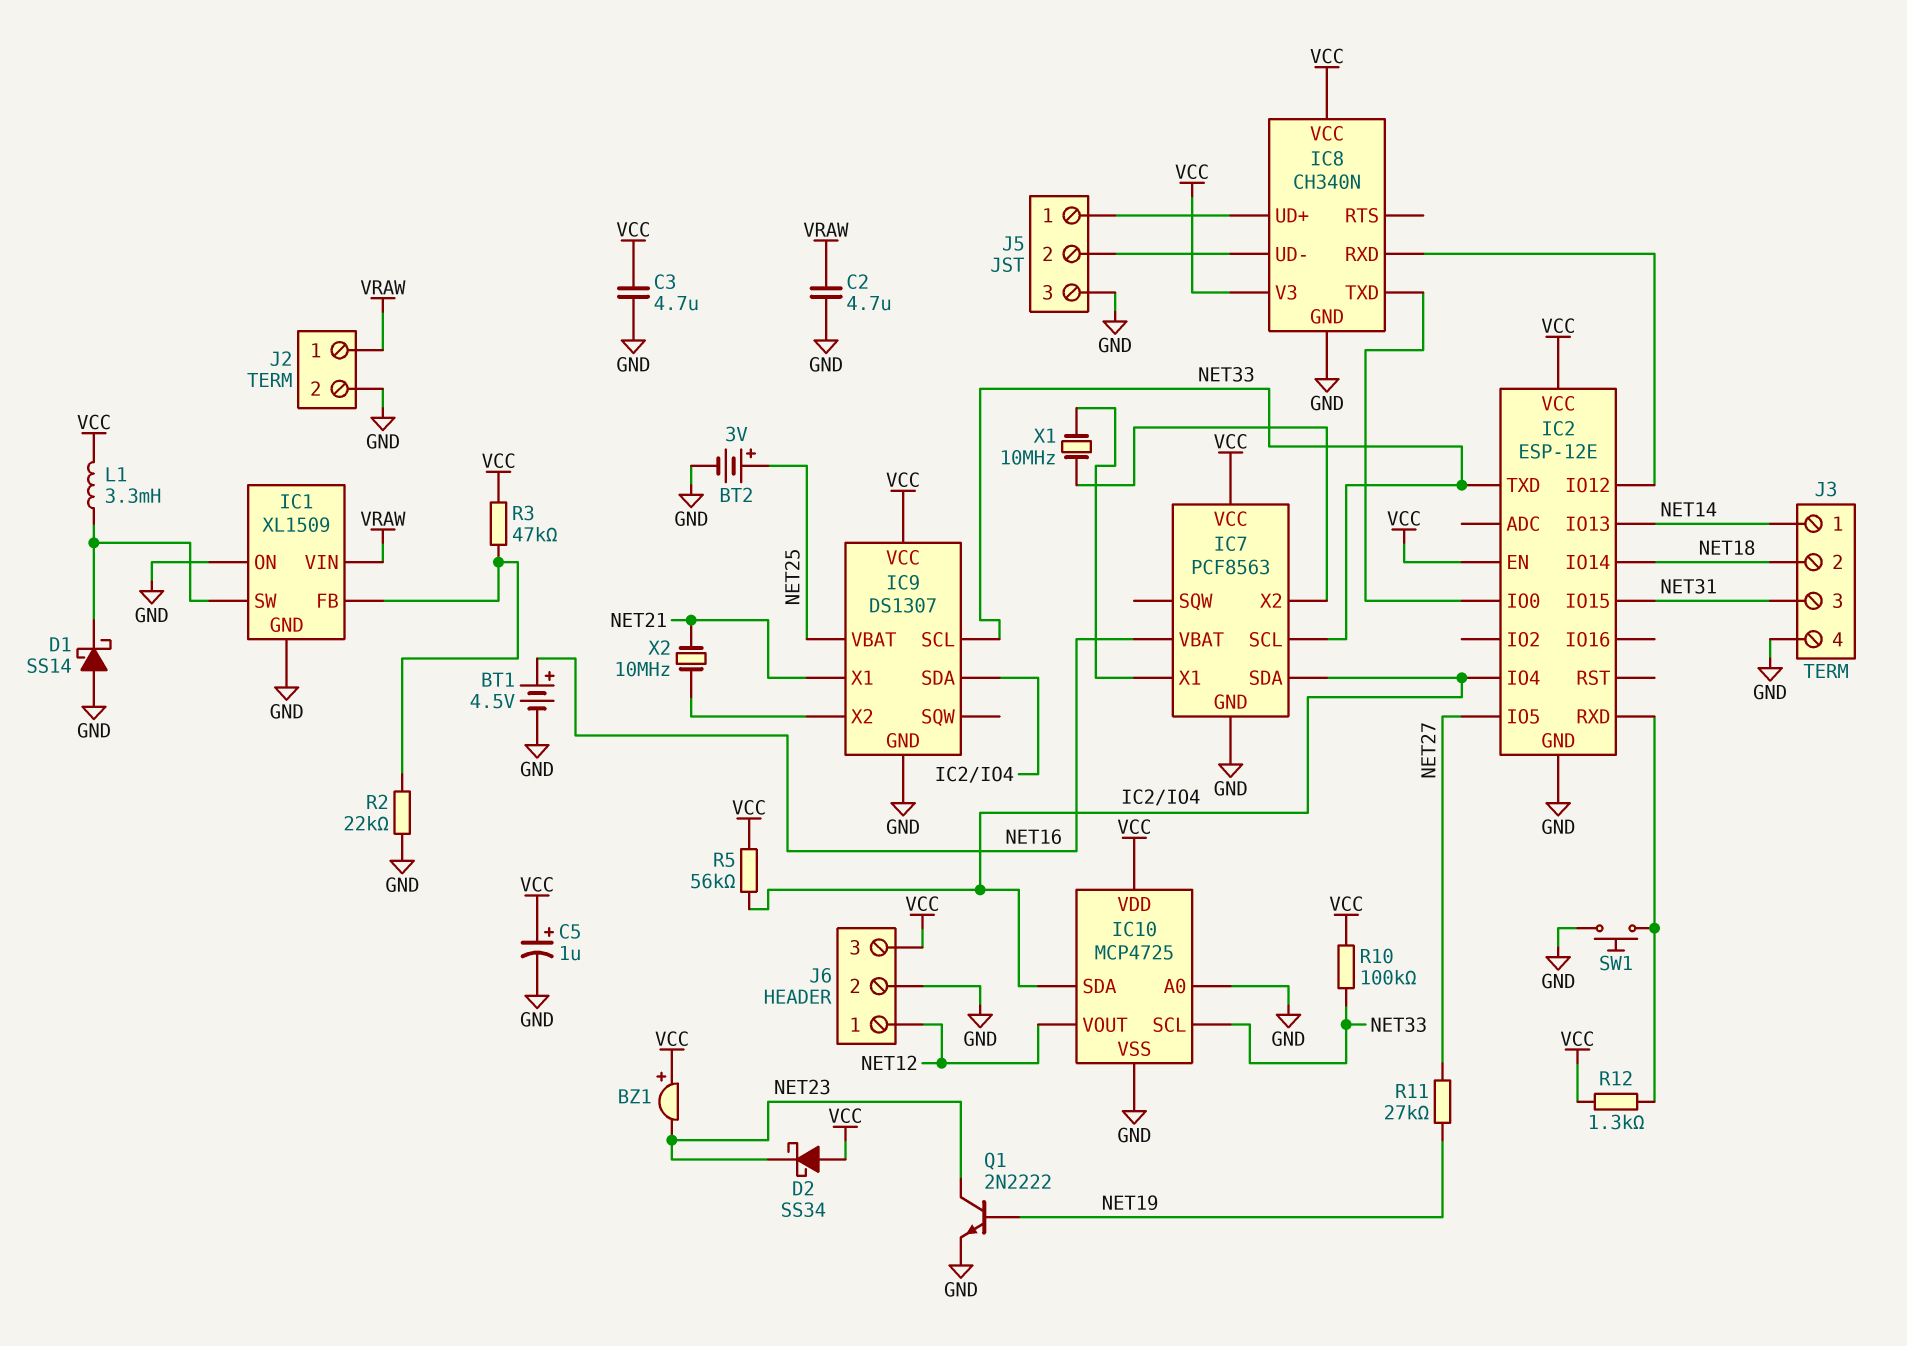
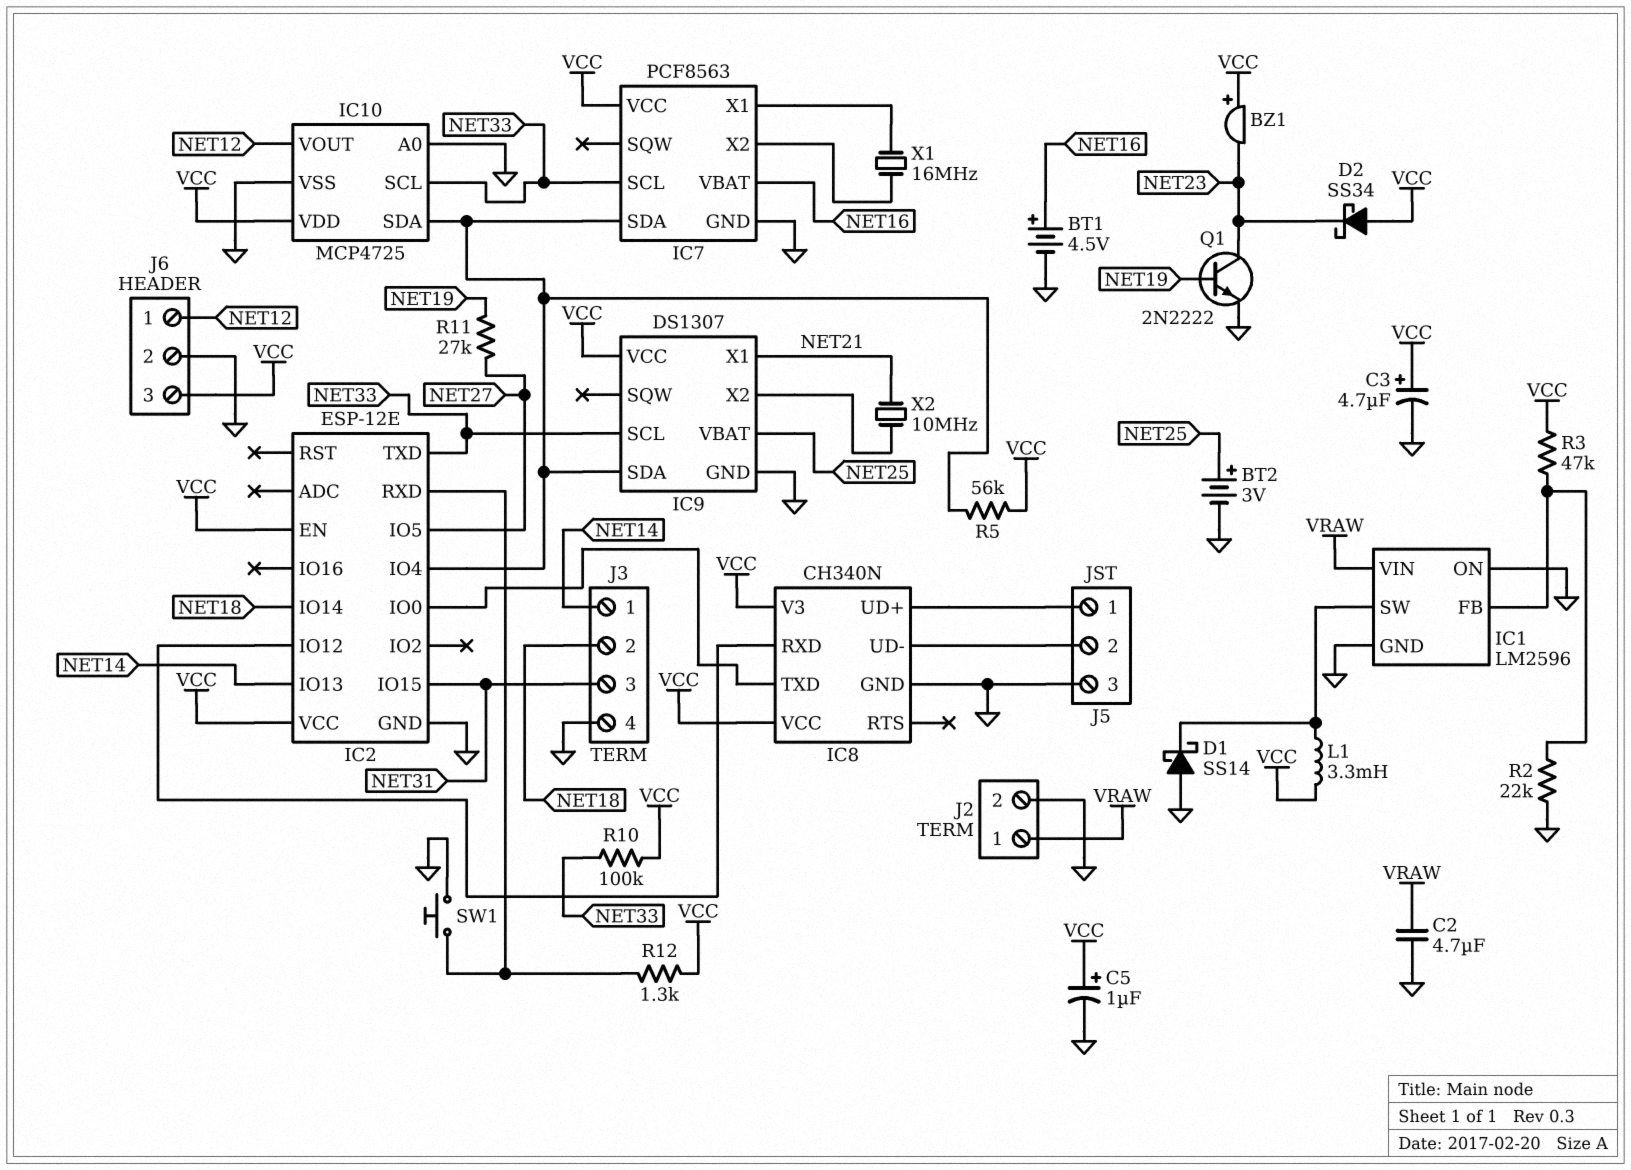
C3: 4.7uF (GND, VCC) -> 4.7uF (plus VCC, minus GND)
IC1: XL1509 -> LM2596
X1: 10MHz (IC7/X1, IC7/X2) -> 16MHz (IC7/X1, IC7/X2)

